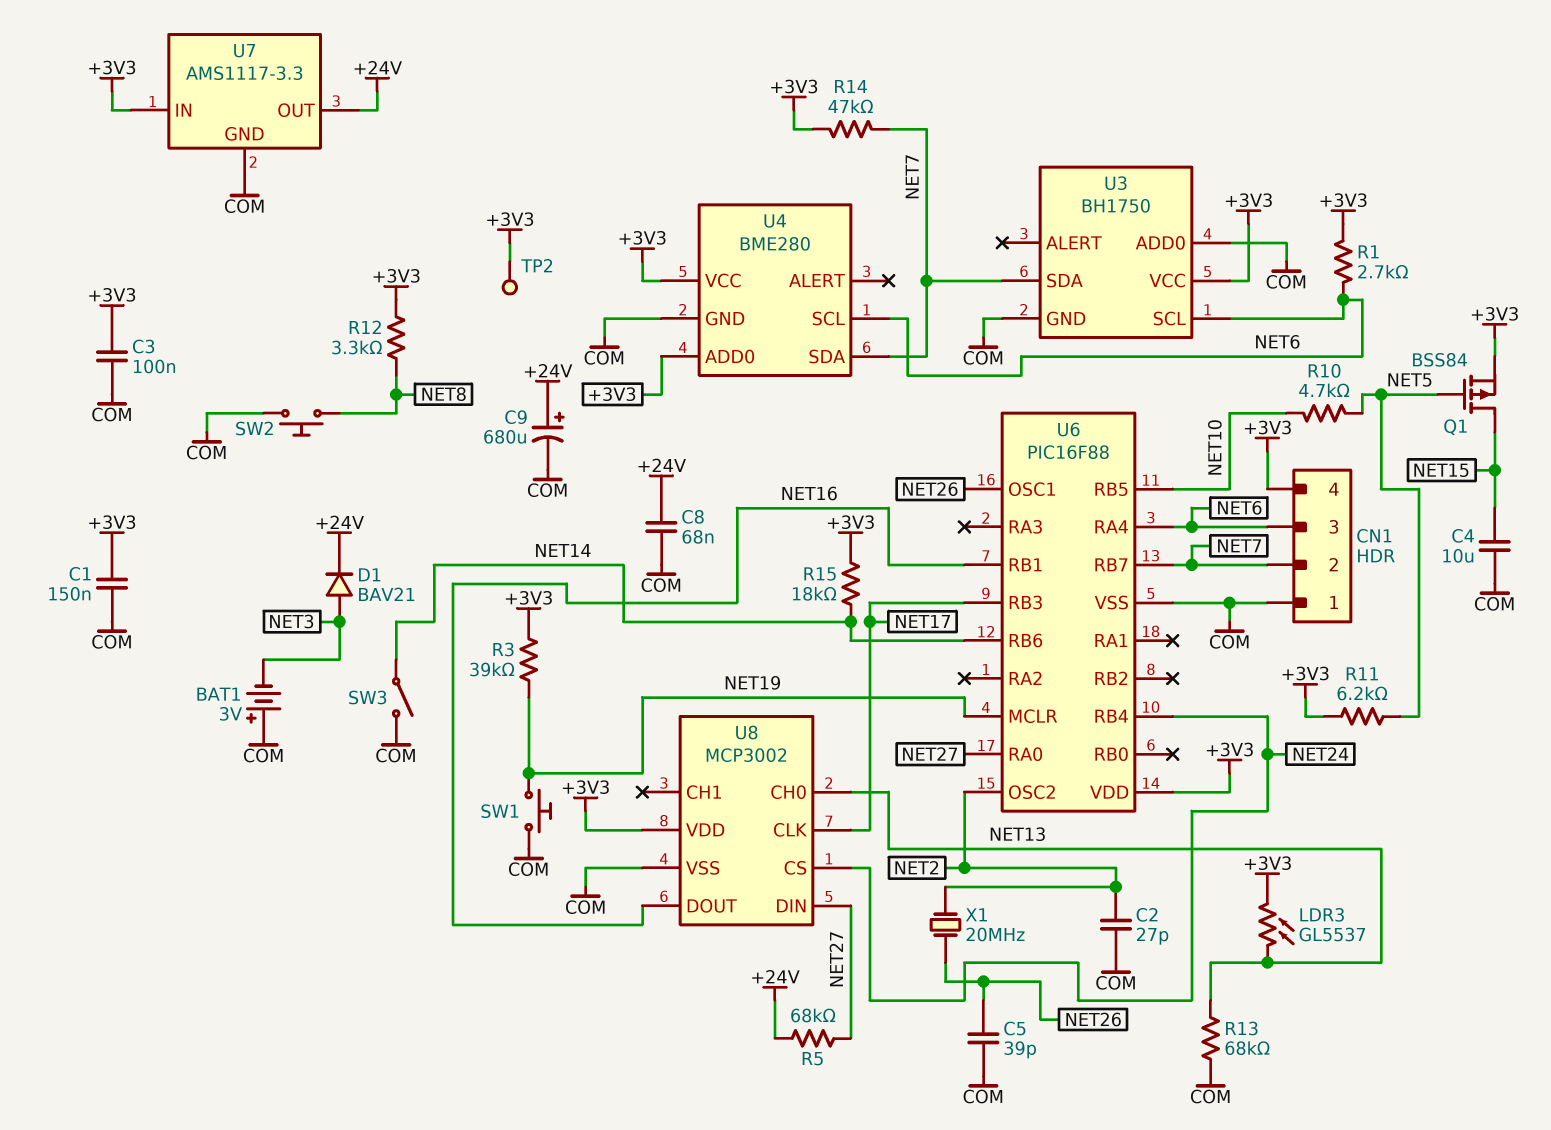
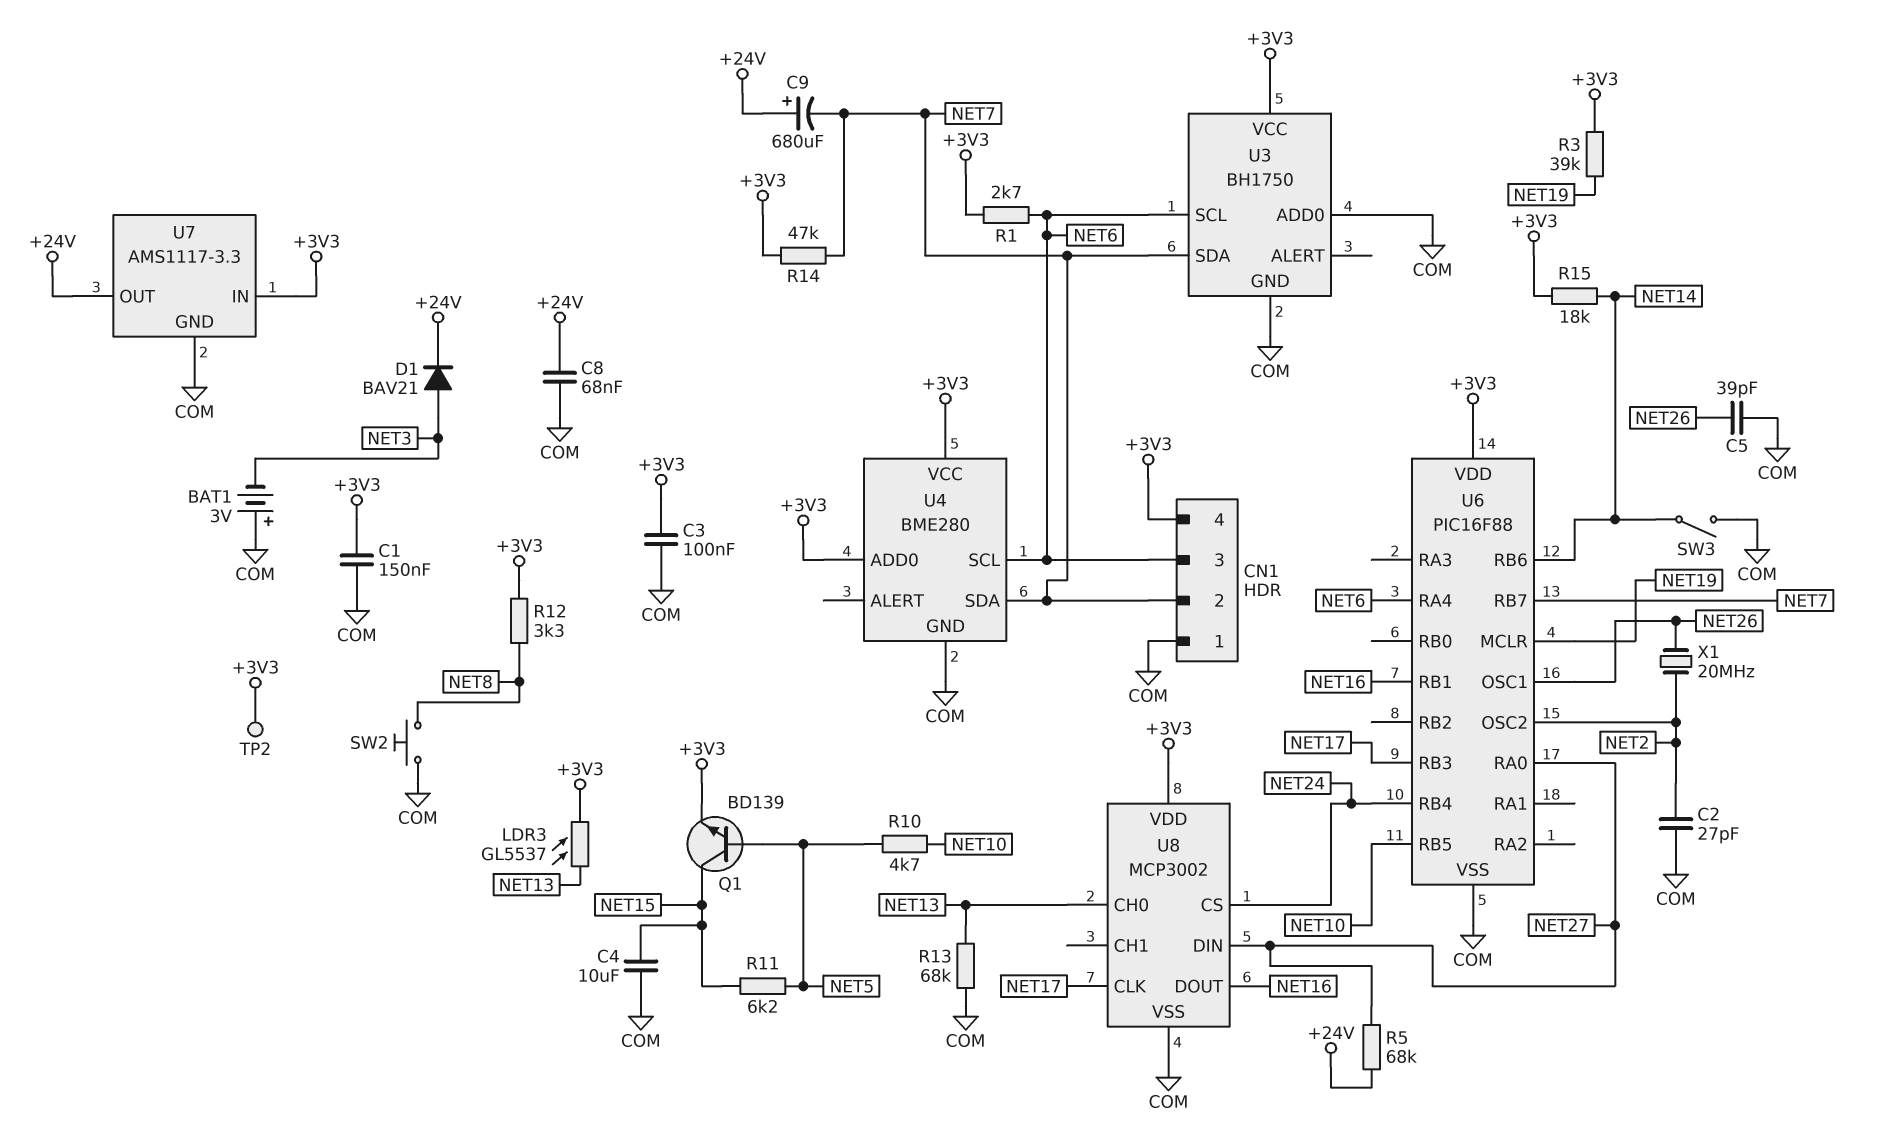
C9: 680uF (plus +24V, minus COM) -> 680uF (plus +24V, minus NET7)
Q1: PMOS BSS84 (G NET5, D NET15, S +3V3) -> NPN BD139 (B NET5, C NET15, E +3V3)
R11: 6.2k (+3V3, NET5) -> 6.2k (NET5, NET15)
SW1: button (COM, NET19) -> none

